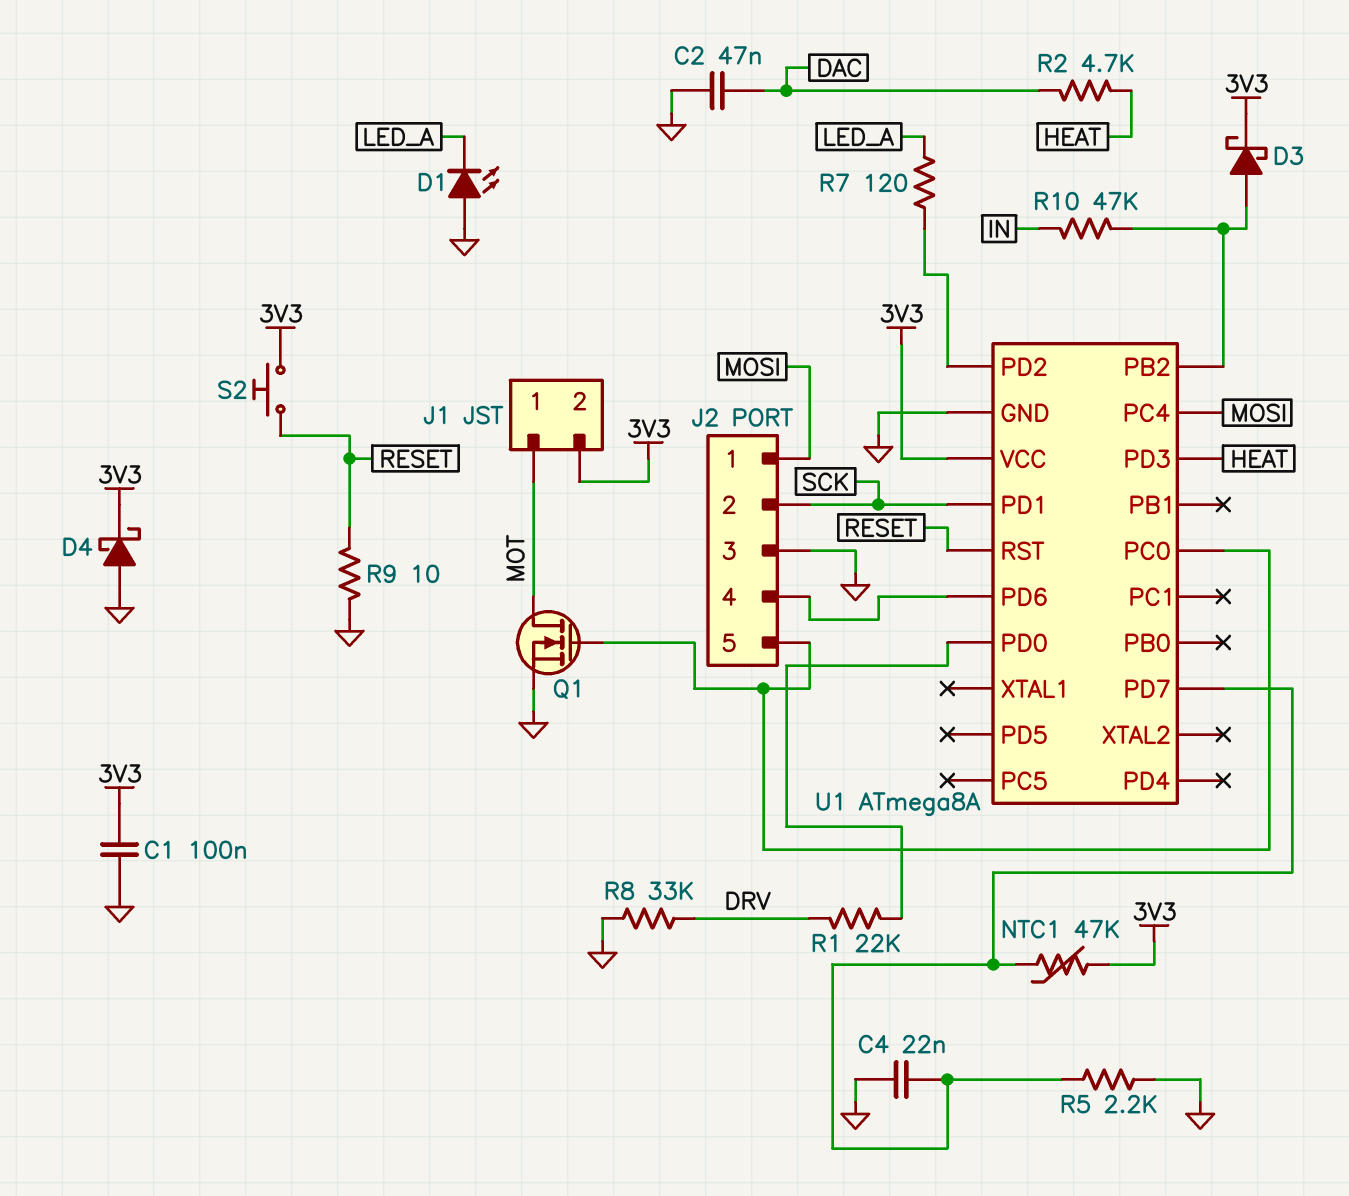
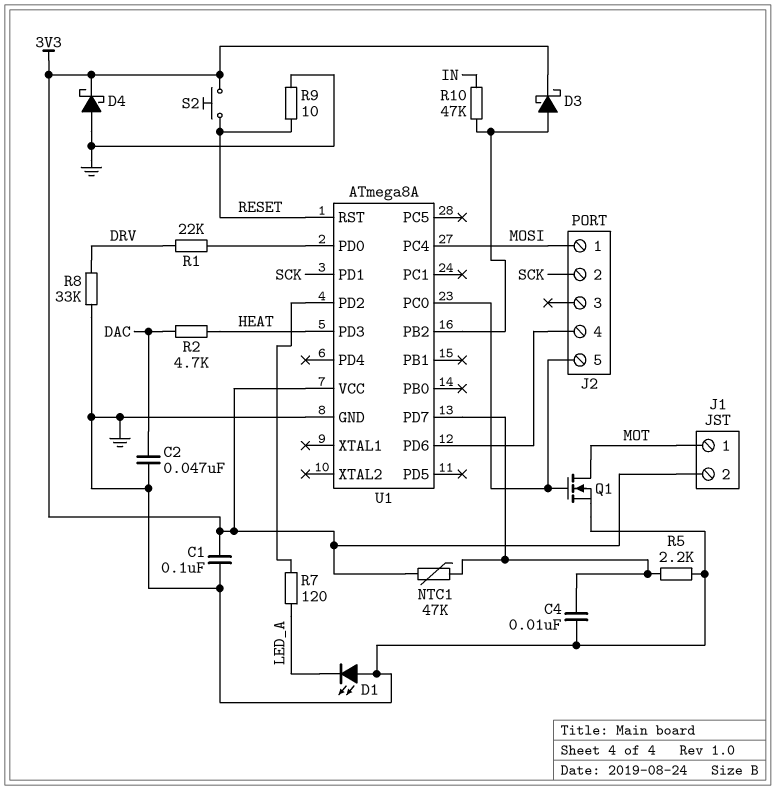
C4: 22nF (GND, U1/PD7) -> 10nF (GND, U1/PD7)
J2 pin 3: GND -> none

